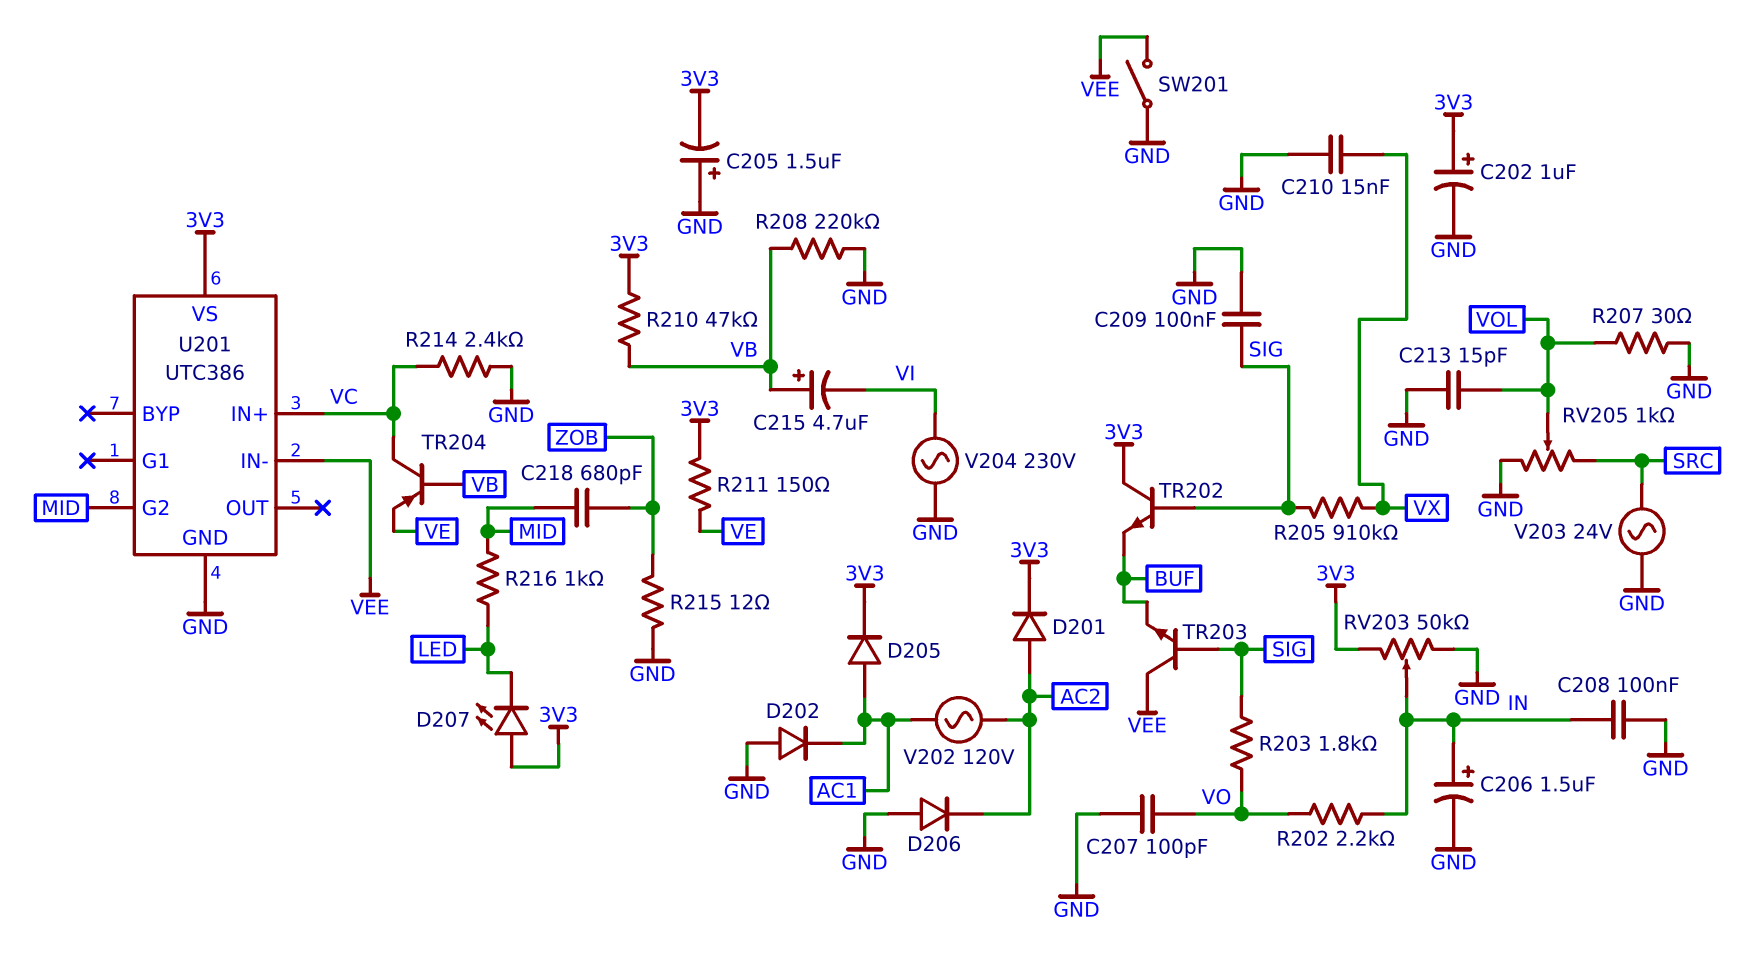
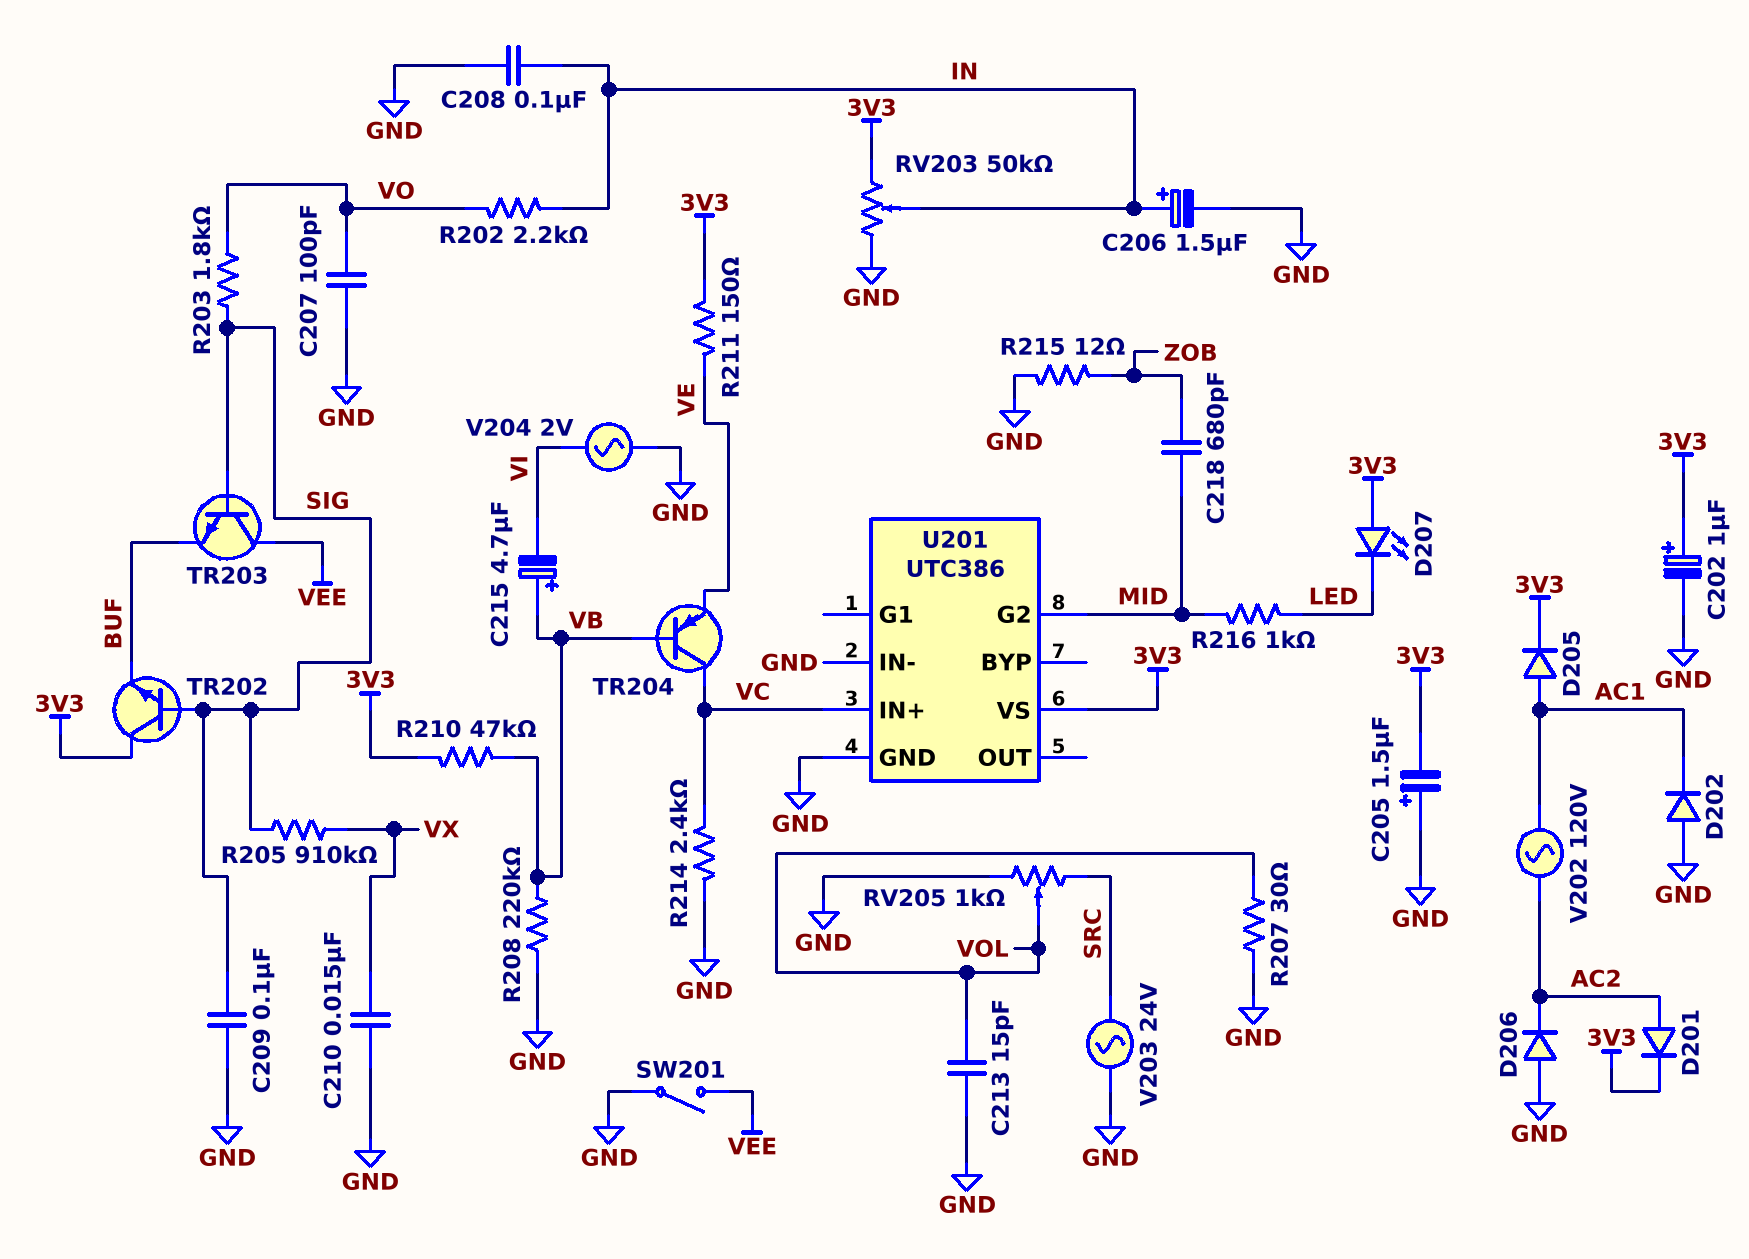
U201 pin IN-: VEE -> GND
V204: AC 230V (GND, VI) -> AC 2V (GND, VI)

